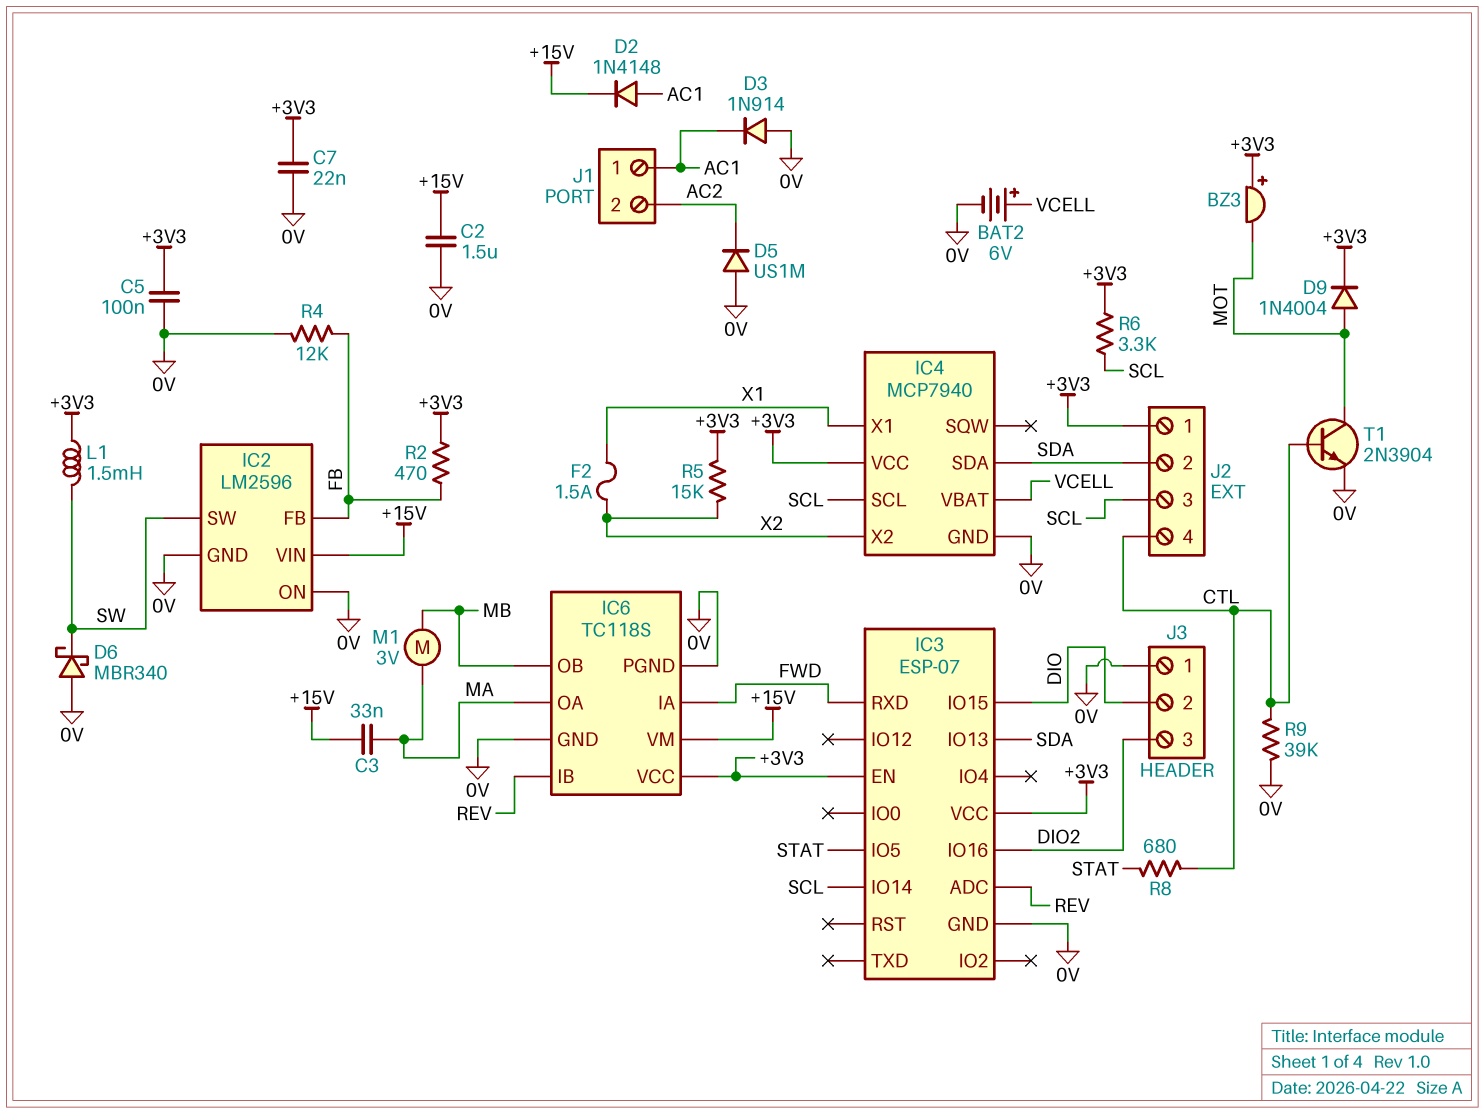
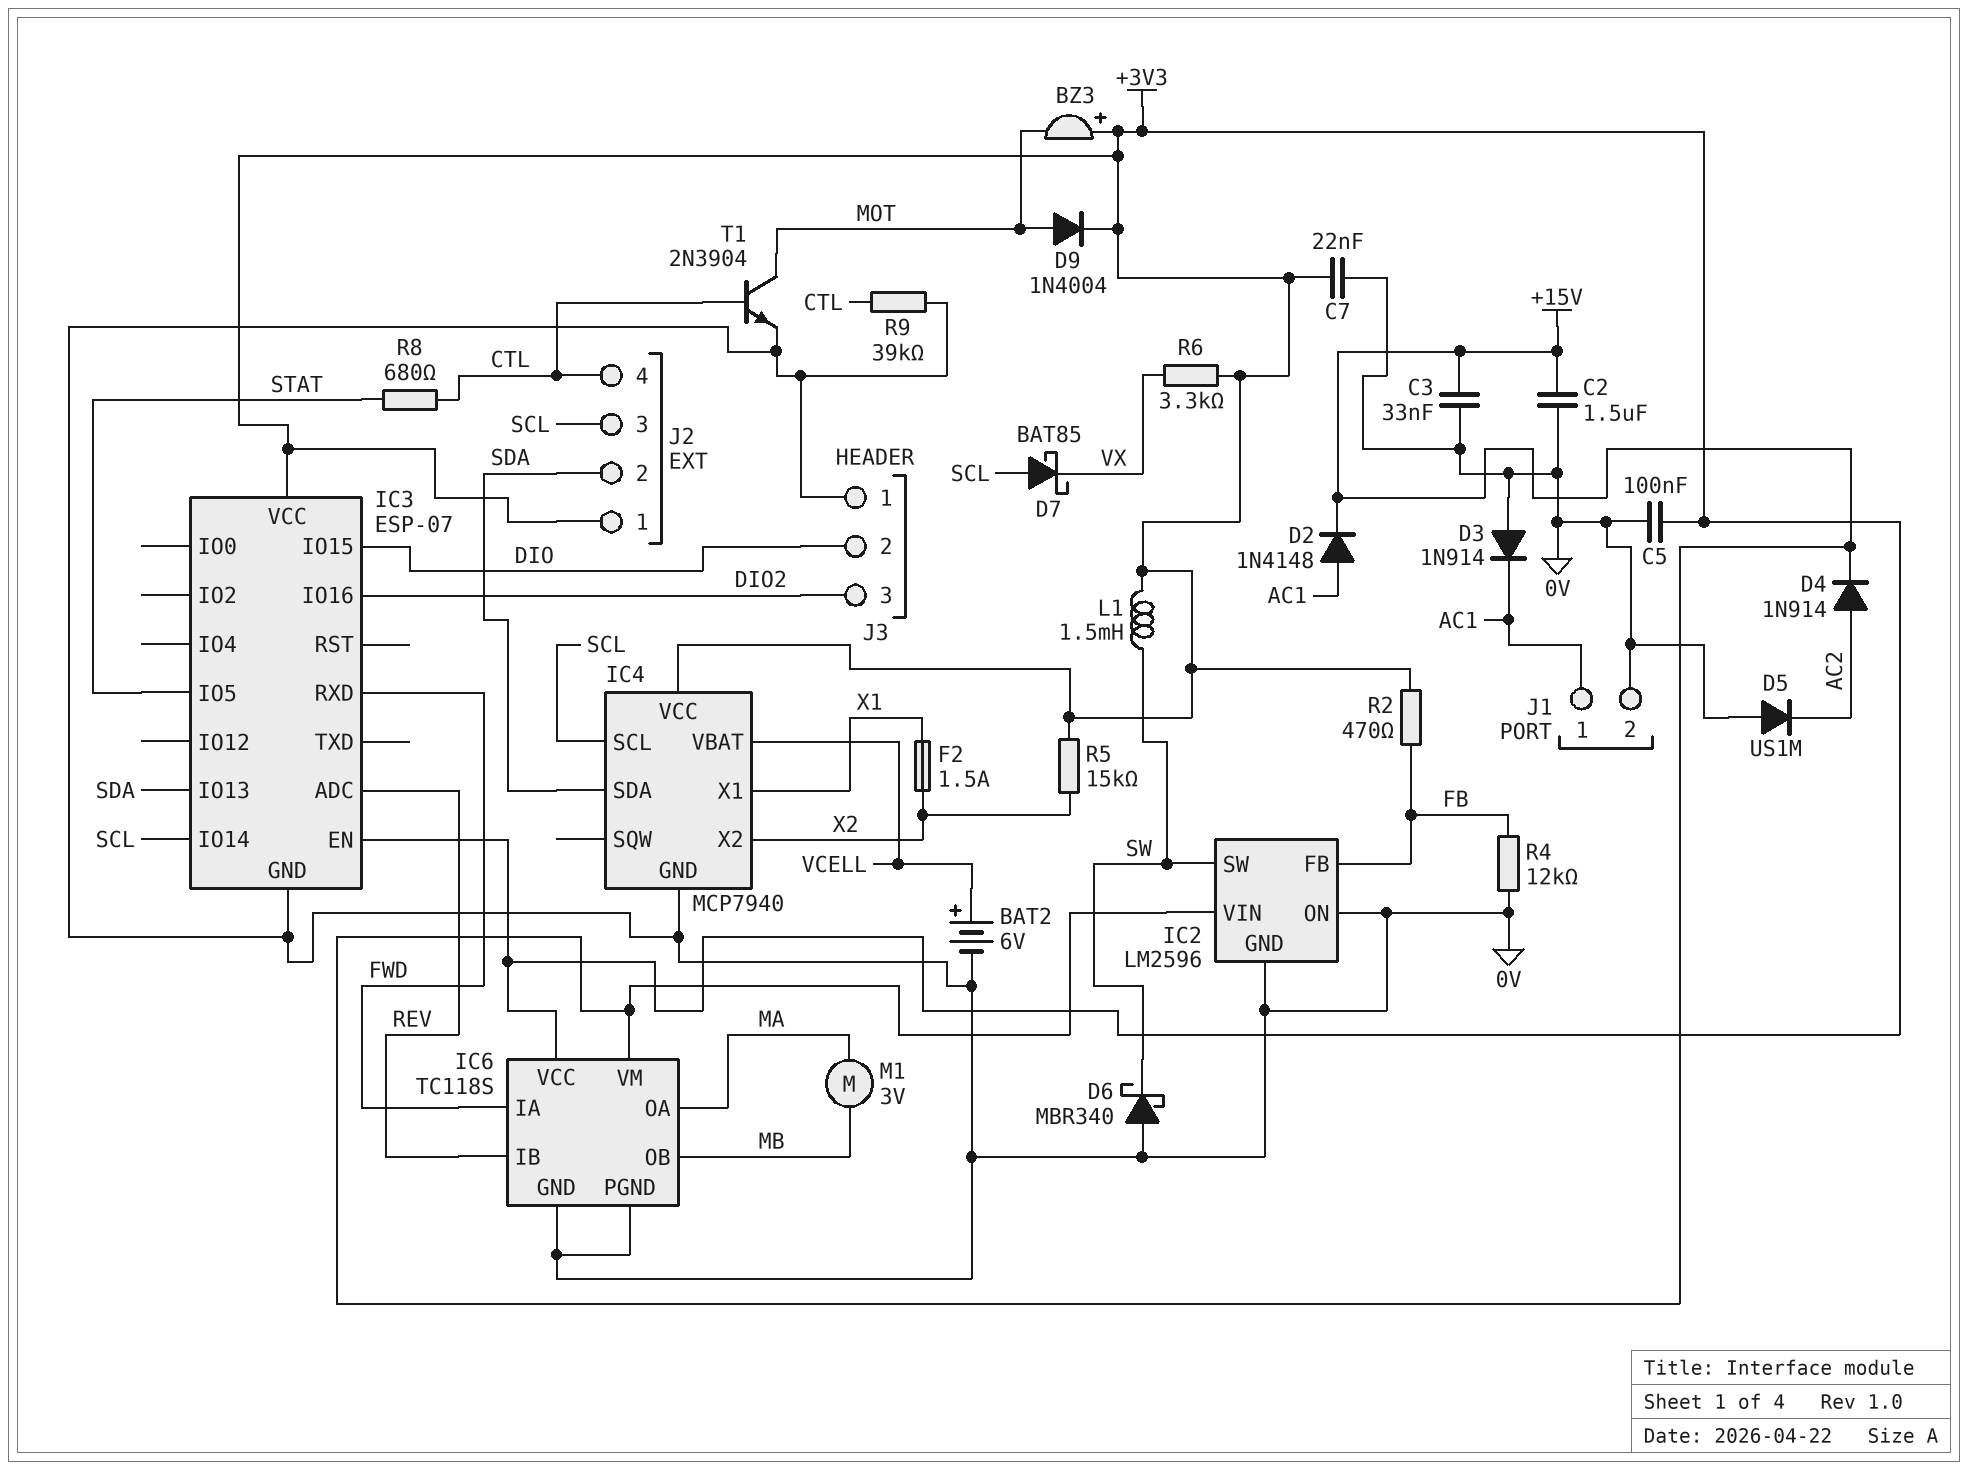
C3: 33nF (+15V, MA) -> 33nF (+15V, 0V)
D4: none -> diode 1N914 (A AC2, K +15V)
D7: none -> schottky BAT85 (A SCL, K VX)
J1 pin 2: AC2 -> 0V
R6: 3.3k (+3V3, SCL) -> 3.3k (+3V3, VX)

